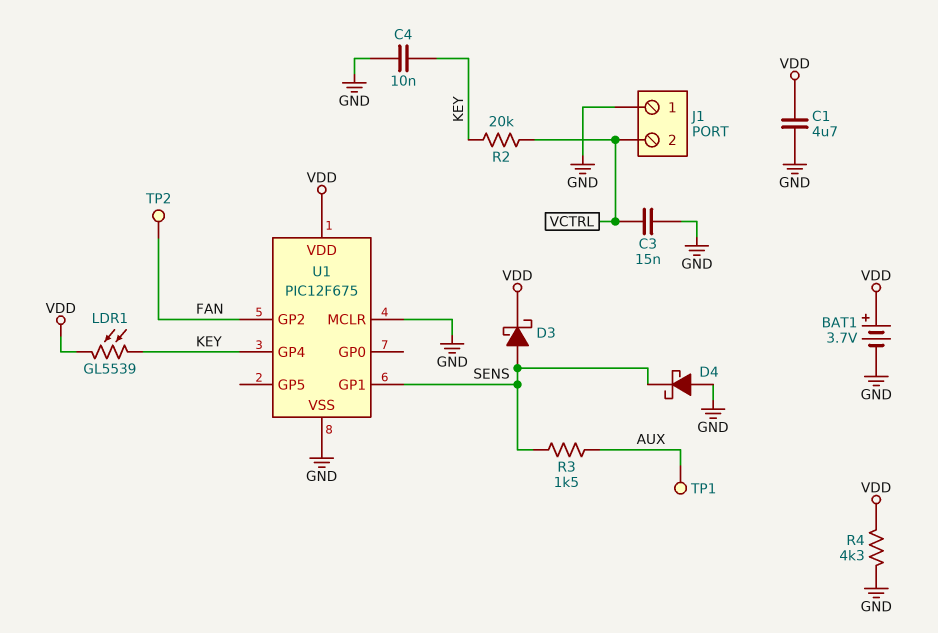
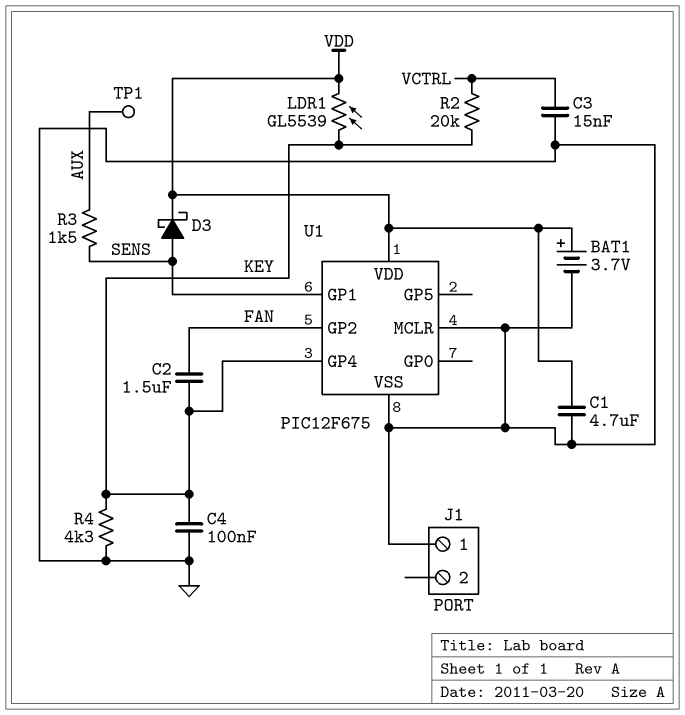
C2: none -> 1.5uF (FAN, KEY)
C4: 10nF (GND, KEY) -> 100nF (GND, KEY)
D4: schottky (A GND, K SENS) -> none
J1 pin 2: VCTRL -> none
R4: 4.3k (GND, VDD) -> 4.3k (GND, KEY)
TP2: test point (FAN) -> none

